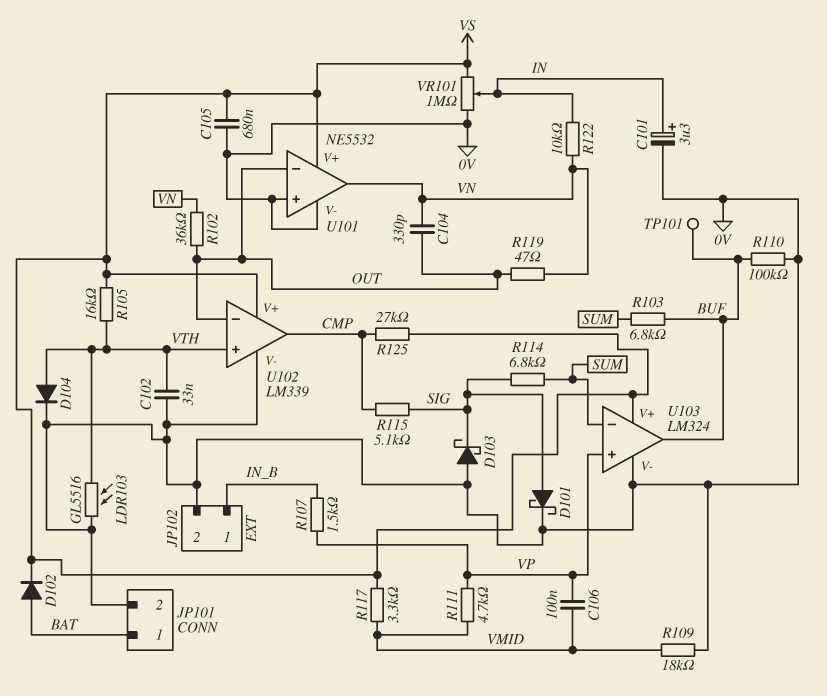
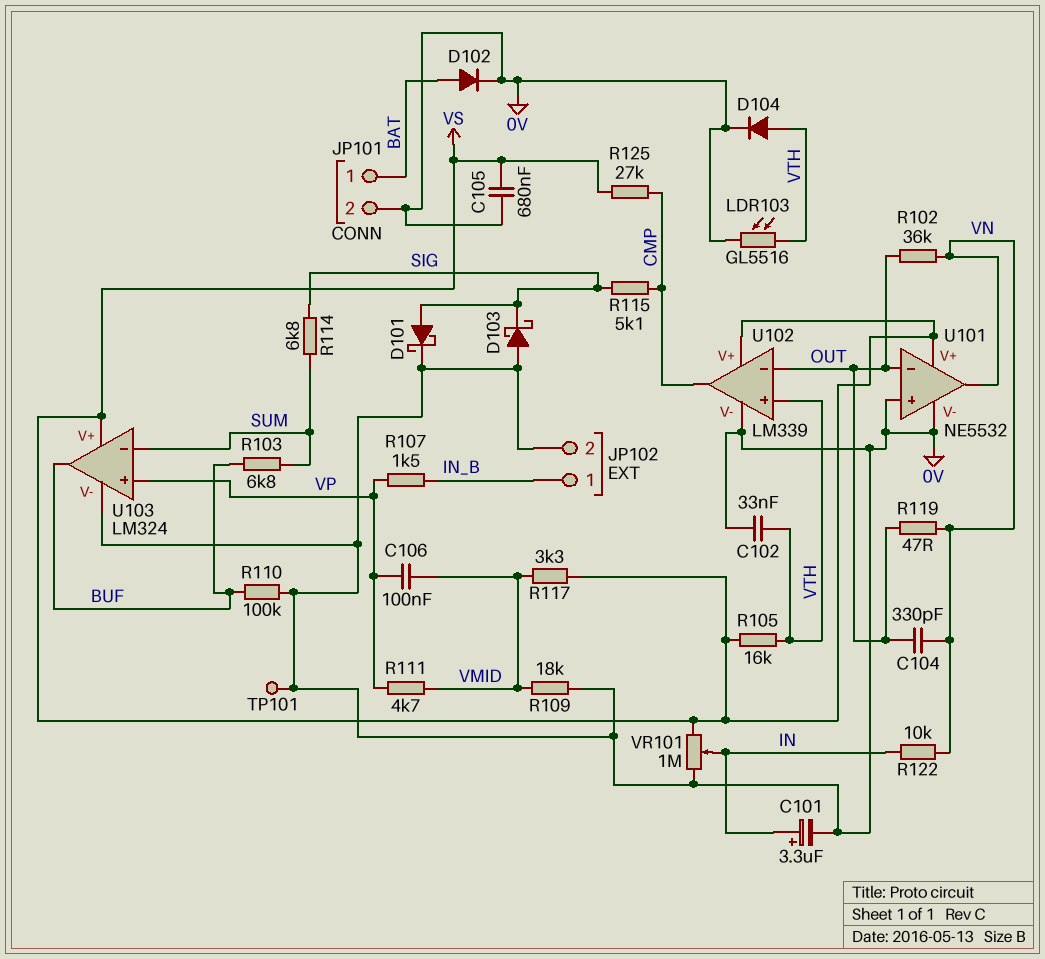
D102: diode (A BAT, K VS) -> diode (A BAT, K 0V)
TP101: test point (BUF) -> test point (0V)

